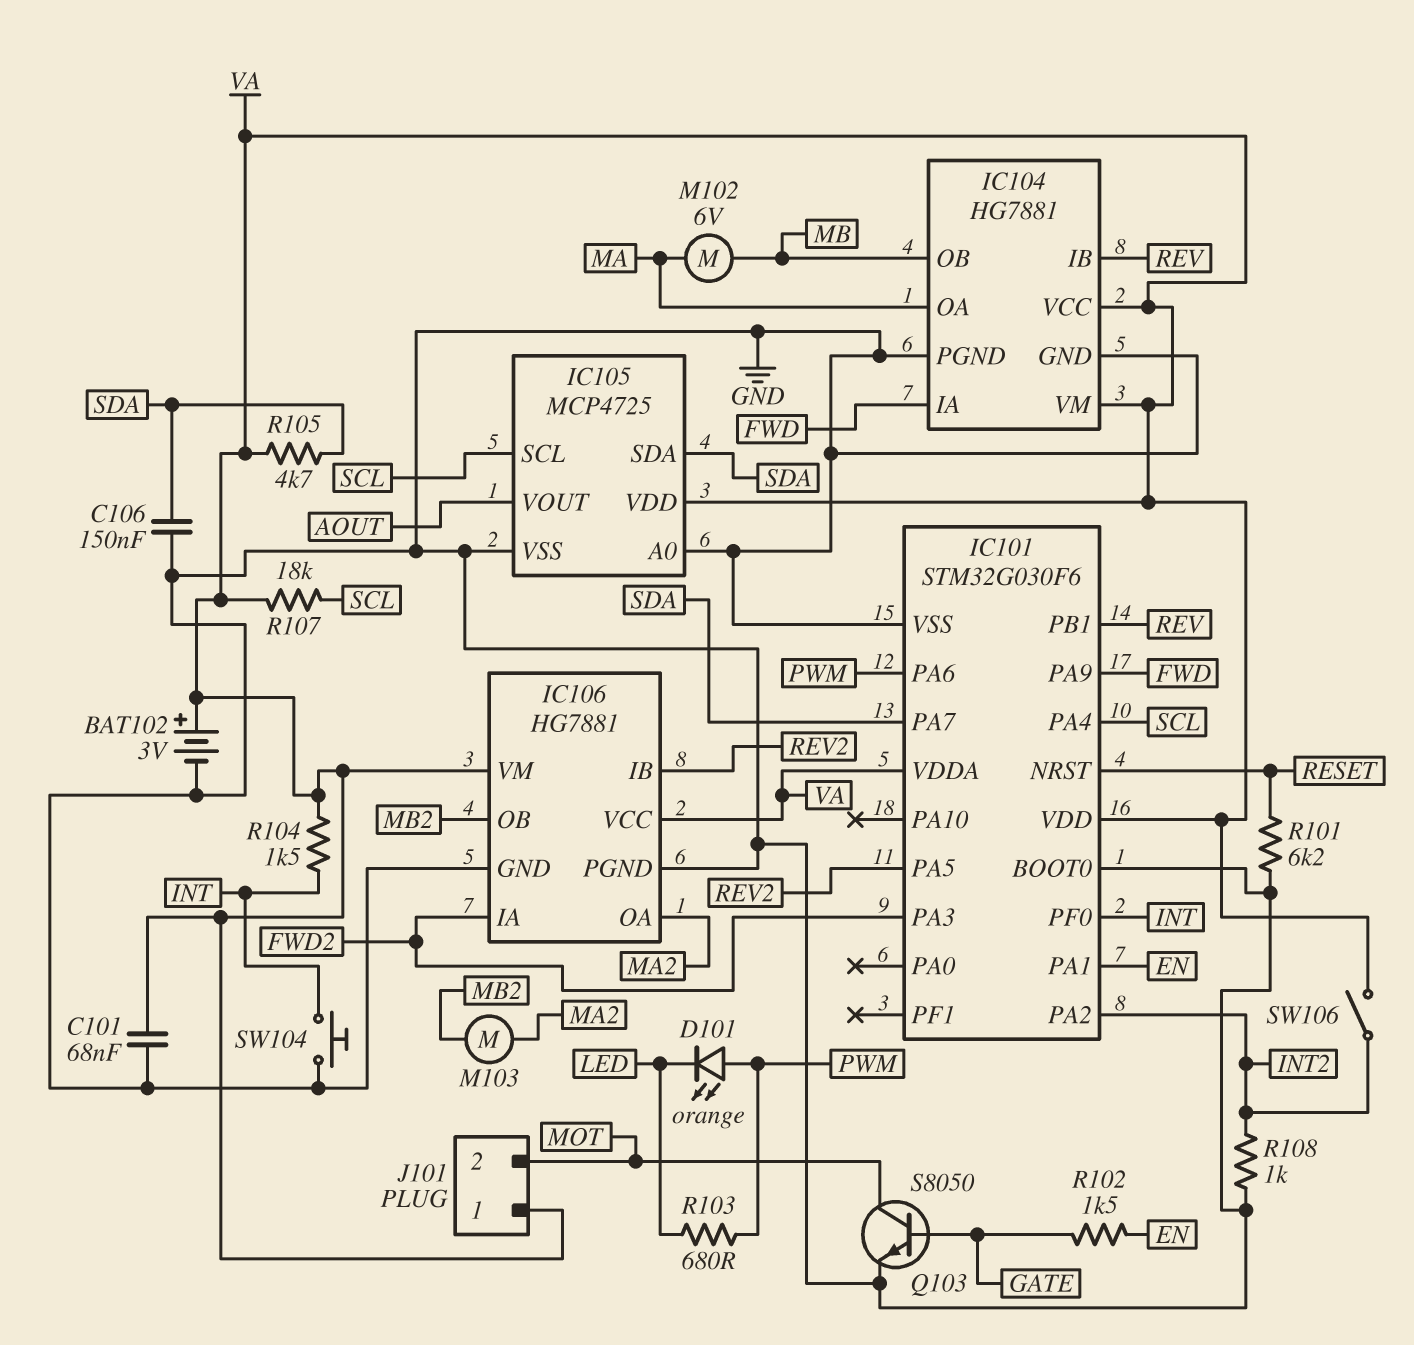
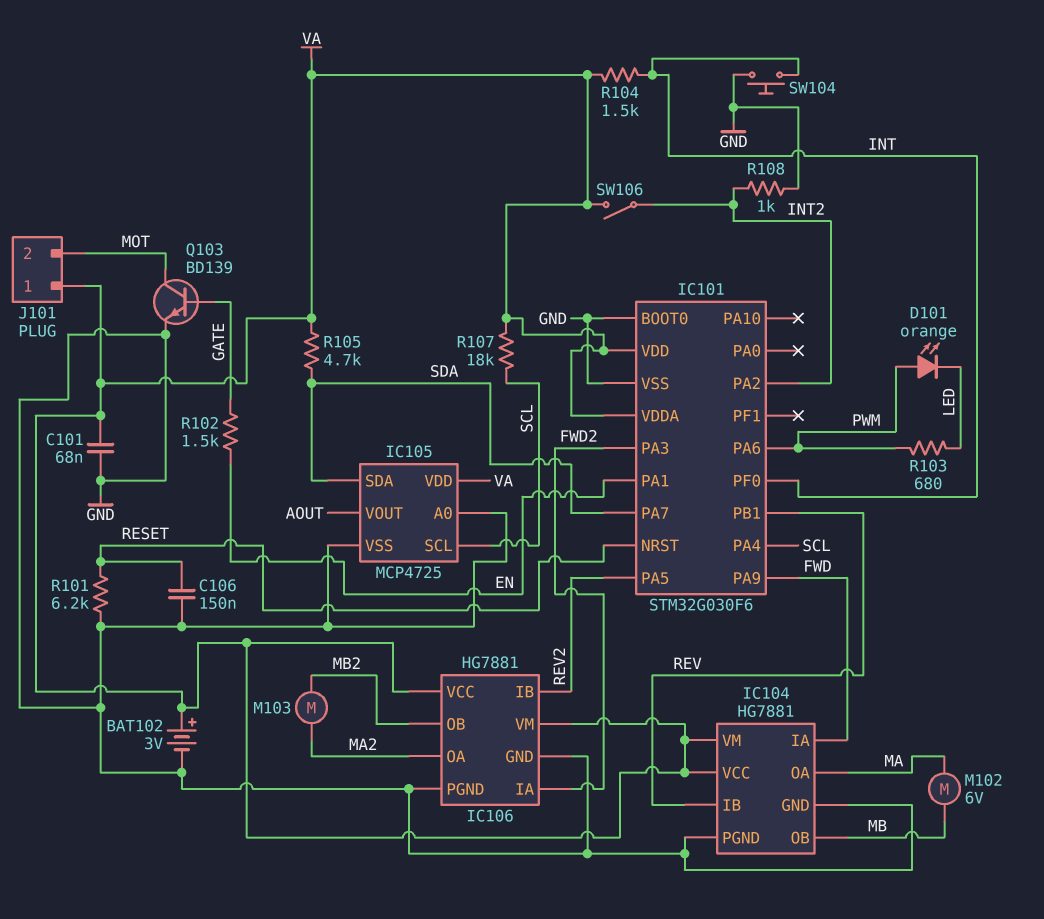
C106: 150nF (GND, SDA) -> 150nF (GND, RESET)
Q103: NPN S8050 (B GATE, C MOT, E GND) -> NPN BD139 (B GATE, C MOT, E GND)

